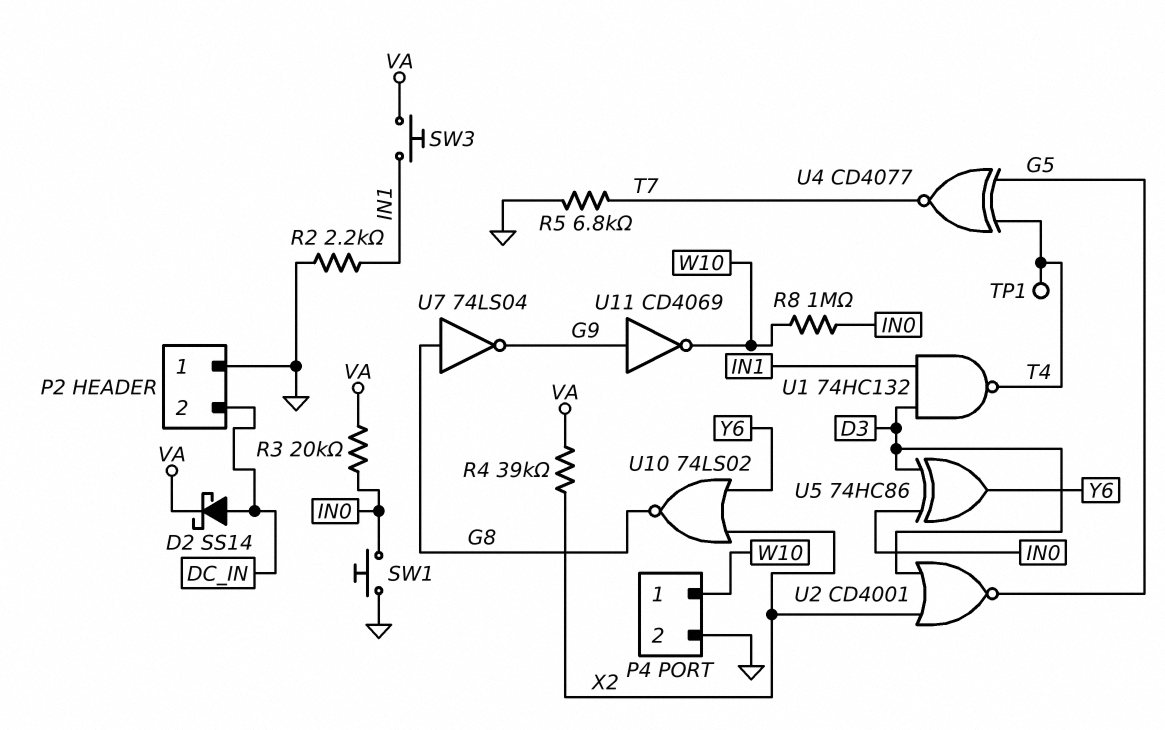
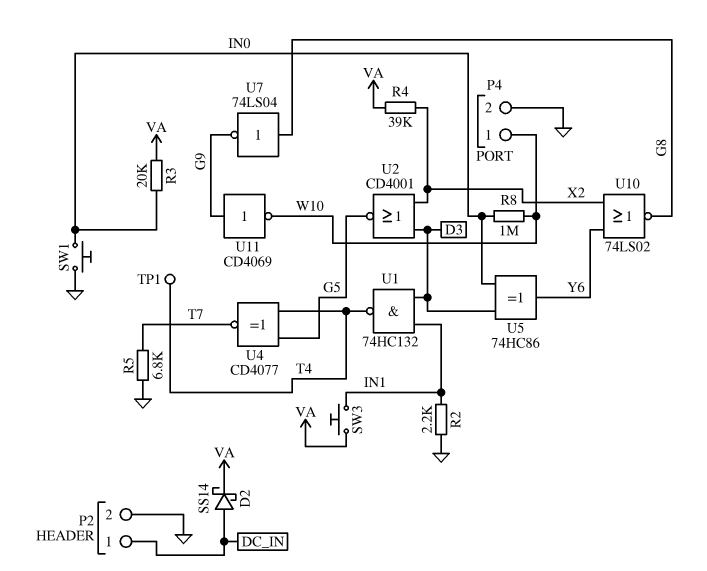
P2 pin 1: GND -> DC_IN
P2 pin 2: DC_IN -> GND

